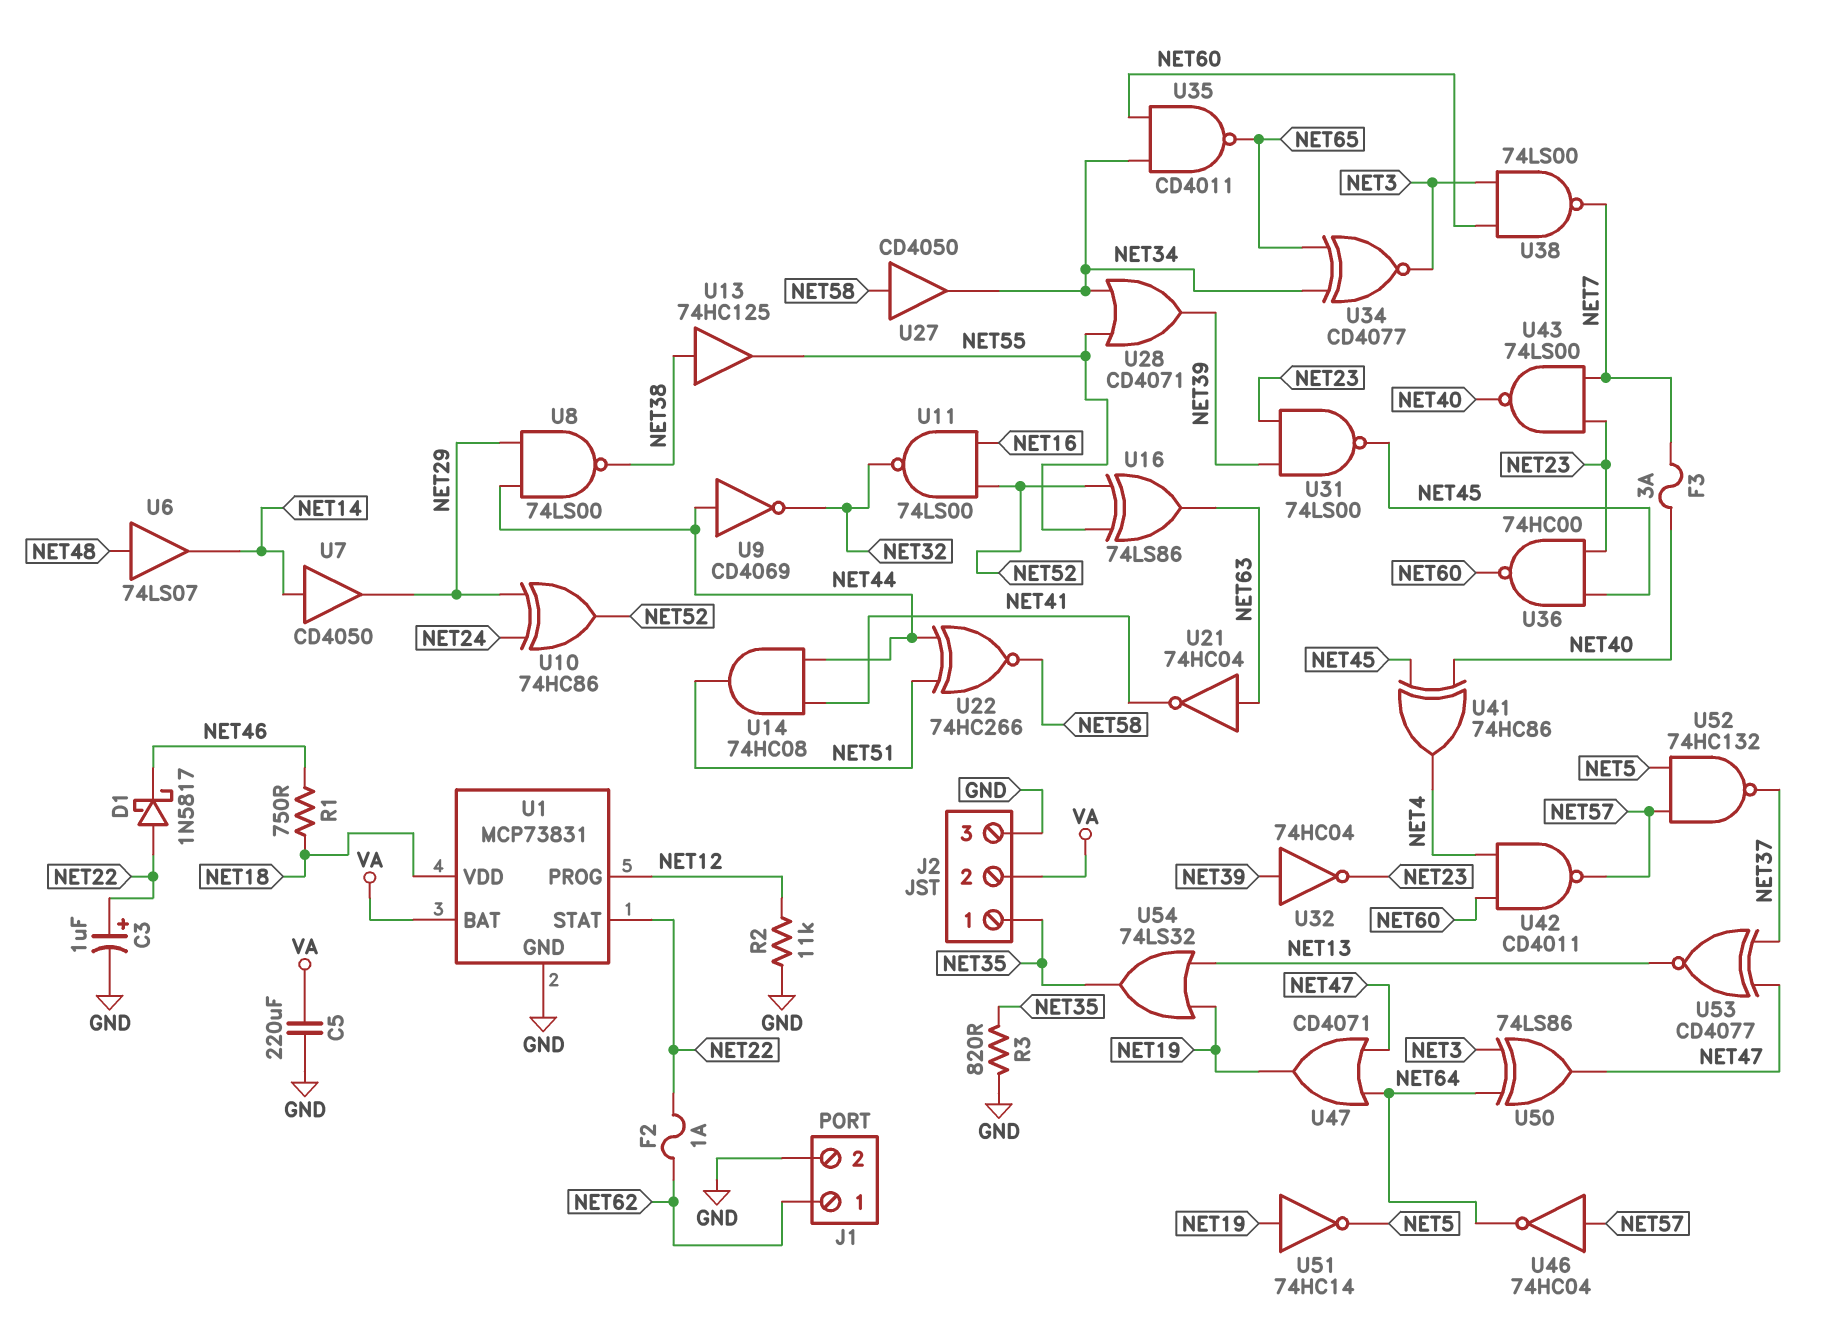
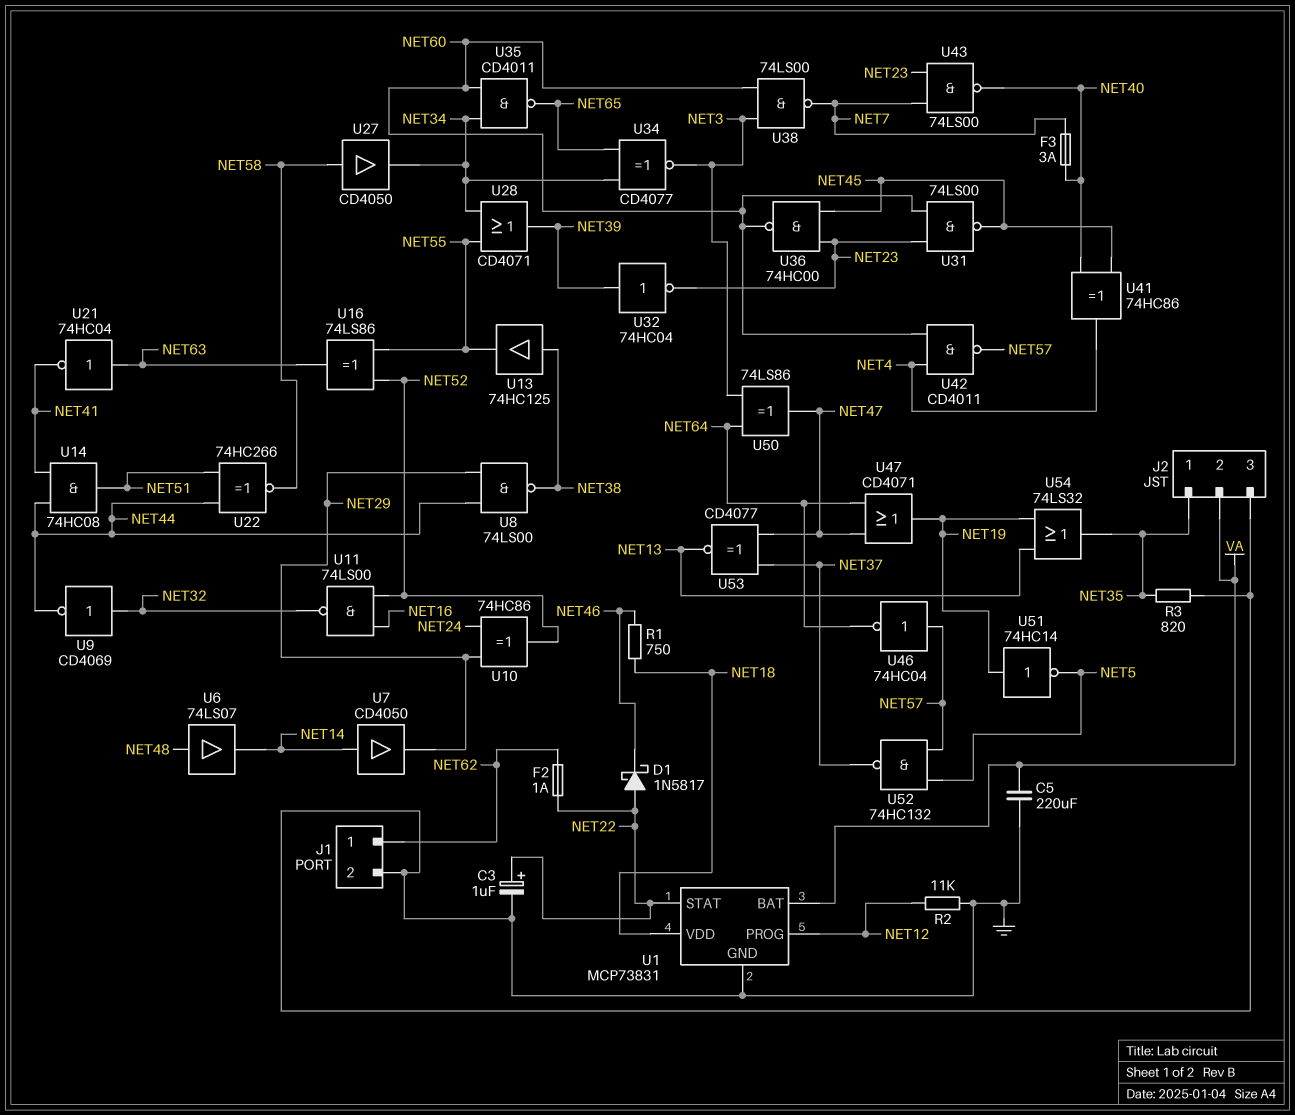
U9: NOT CD4069 (in NET44, out NET32) -> NOT CD4069 (in NET32, out NET44)
U31: NAND 74LS00 (in NET23, in NET39, out NET45) -> NAND 74LS00 (in NET23, in NET60, out NET45)

